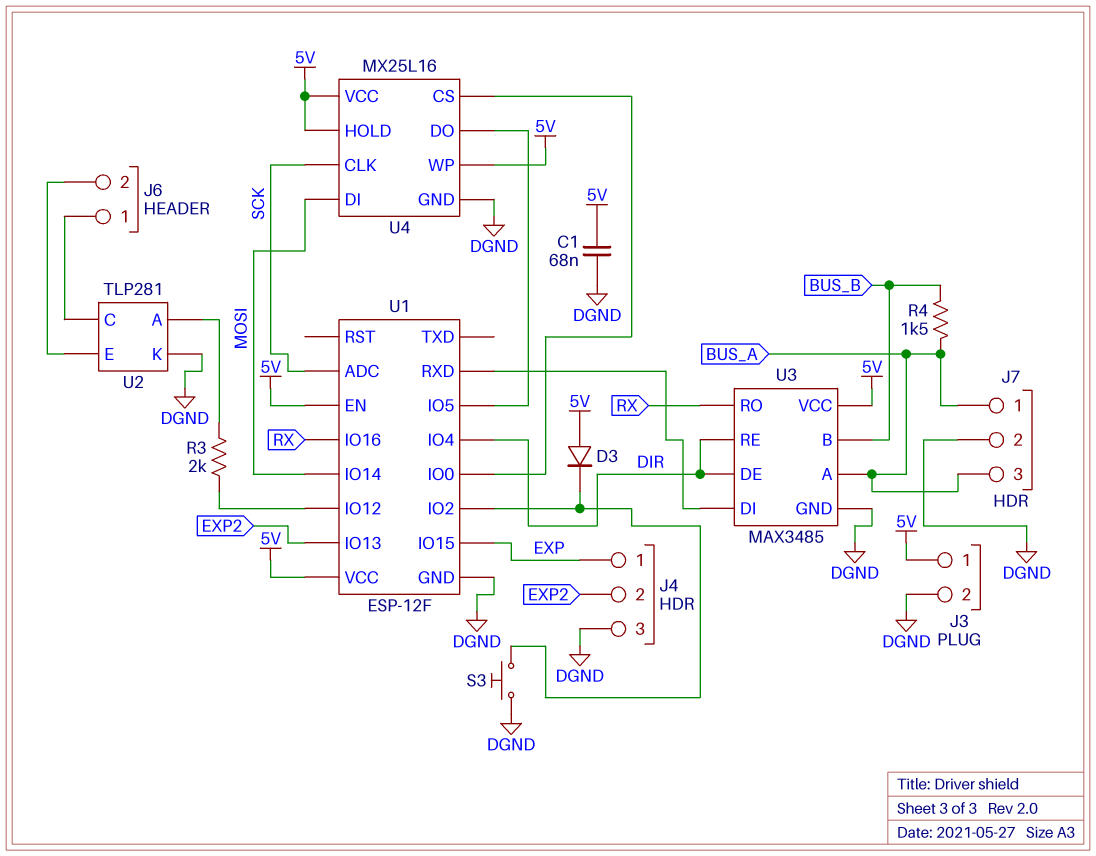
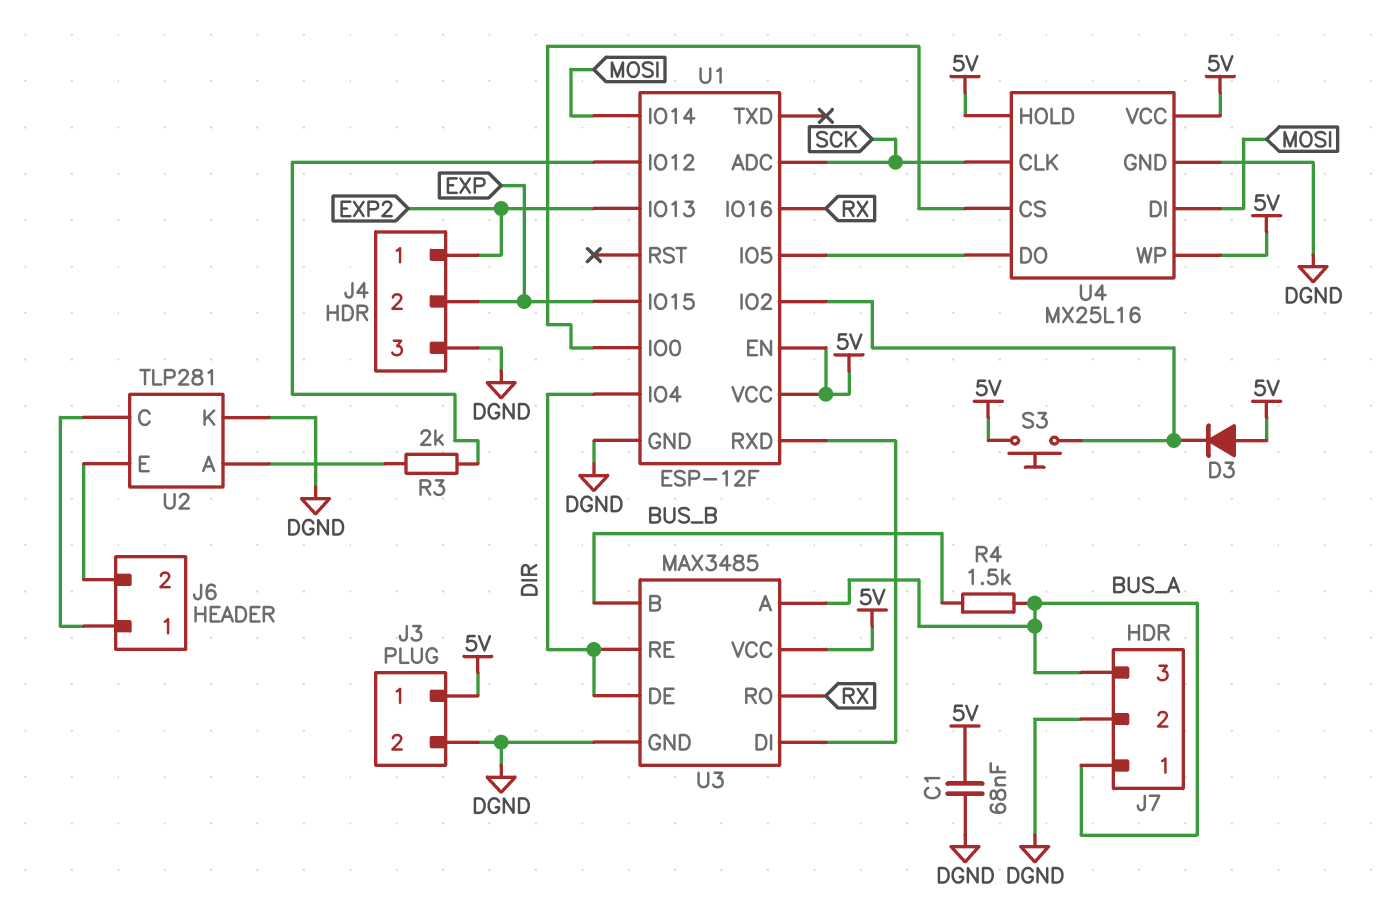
J4 pin 1: EXP -> EXP2
J4 pin 2: EXP2 -> EXP
S3: button (DGND, U1/IO2) -> button (5V, U1/IO2)

